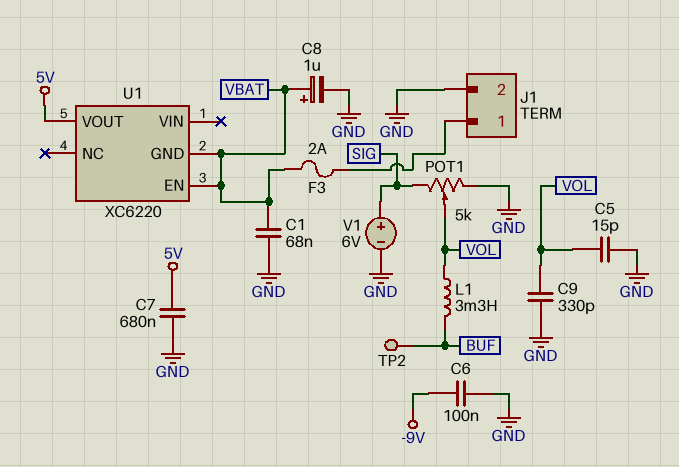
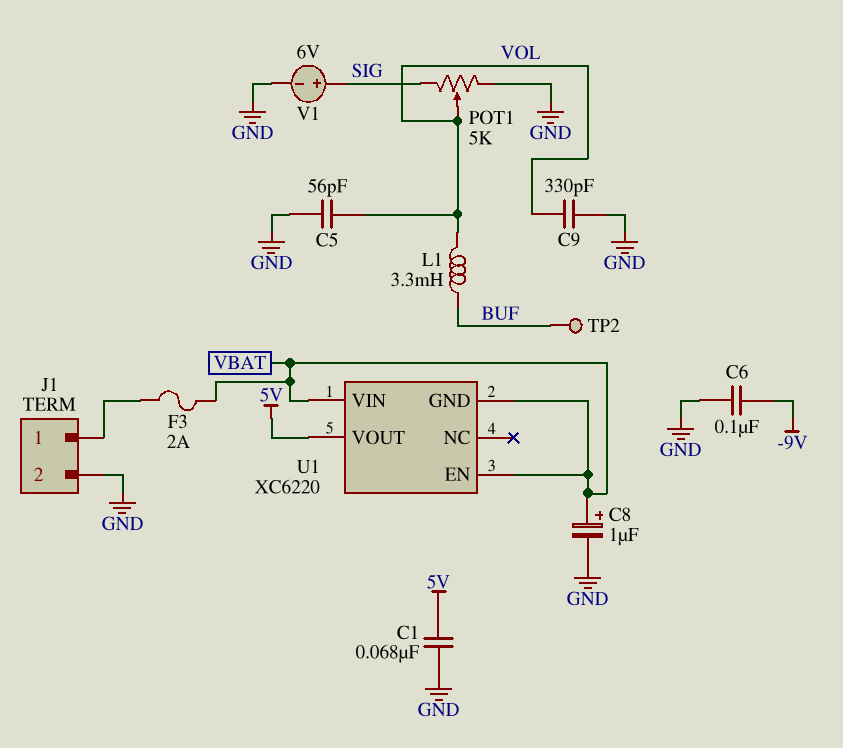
C1: 68nF (GND, VBAT) -> 68nF (5V, GND)
C5: 15pF (GND, VOL) -> 56pF (GND, VOL)
C7: 680nF (5V, GND) -> none
U1 pin VIN: none -> VBAT

